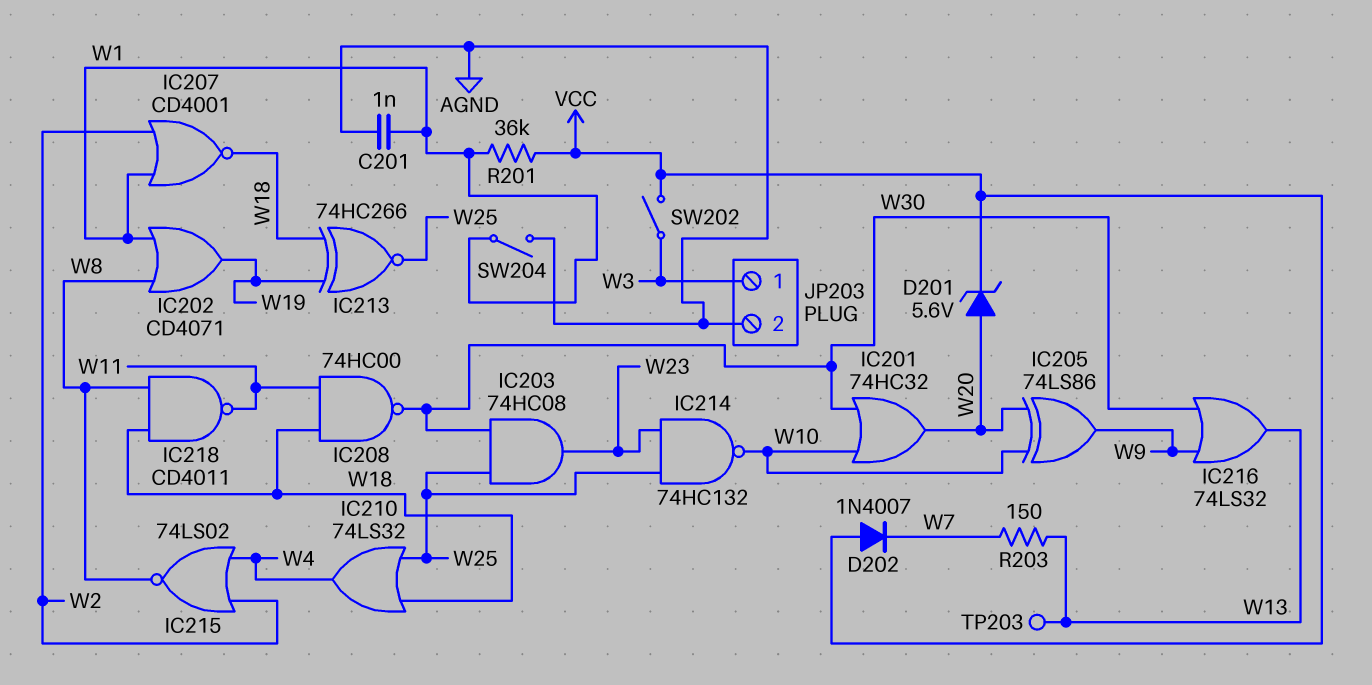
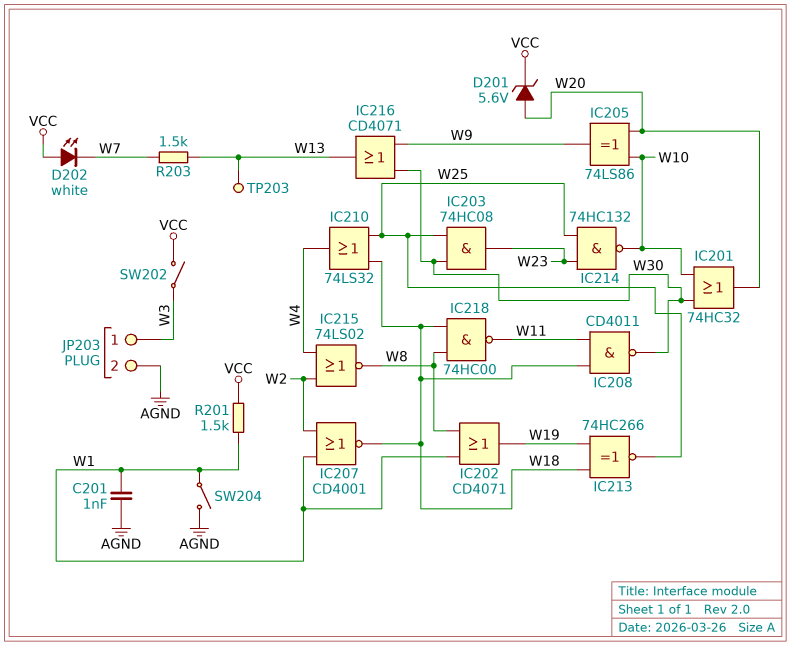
D202: diode 1N4007 (A VCC, K W7) -> LED white (A VCC, K W7)
IC208: NAND 74HC00 (in W11, in W18, out W30) -> NAND CD4011 (in W11, in W18, out W30)
IC216: OR 74LS32 (in W9, in W30, out W13) -> OR CD4071 (in W9, in W30, out W13)
IC218: NAND CD4011 (in W8, in W18, out W11) -> NAND 74HC00 (in W8, in W18, out W11)
R201: 36k (VCC, W1) -> 1.5k (VCC, W1)
R203: 150 (W7, W13) -> 1.5k (W7, W13)

